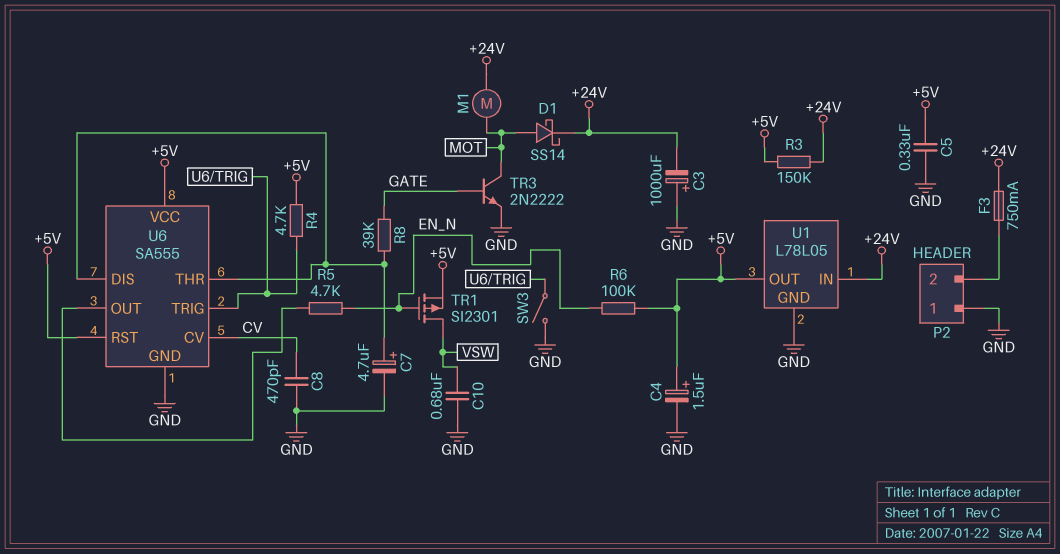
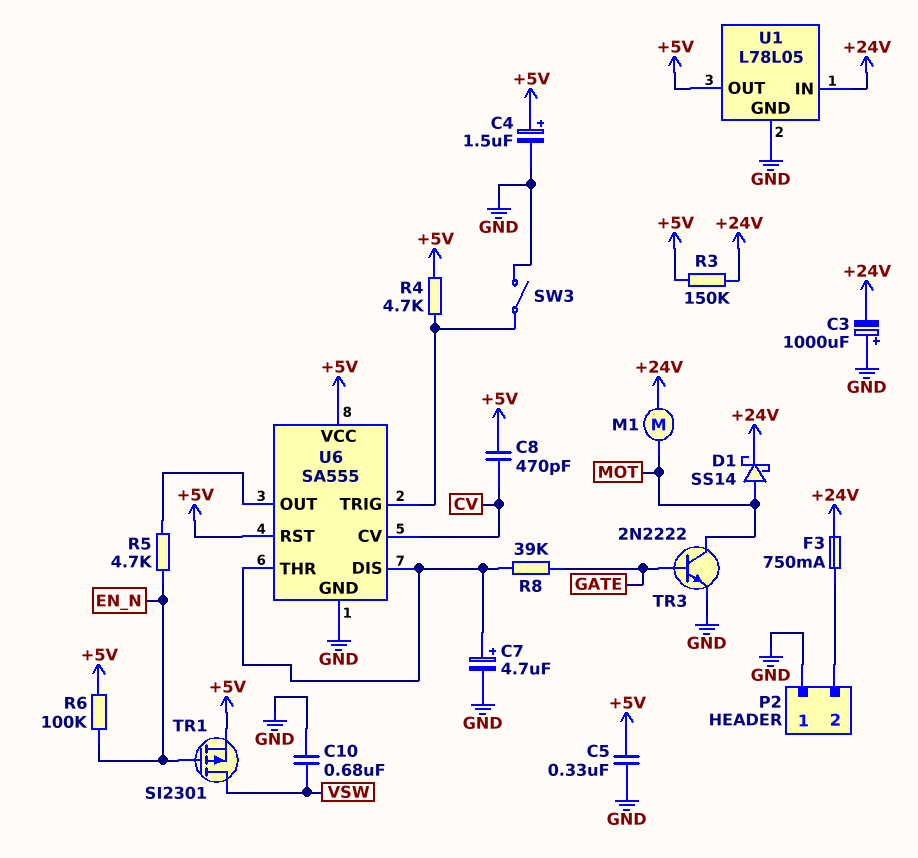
C8: 470pF (CV, GND) -> 470pF (+5V, CV)

